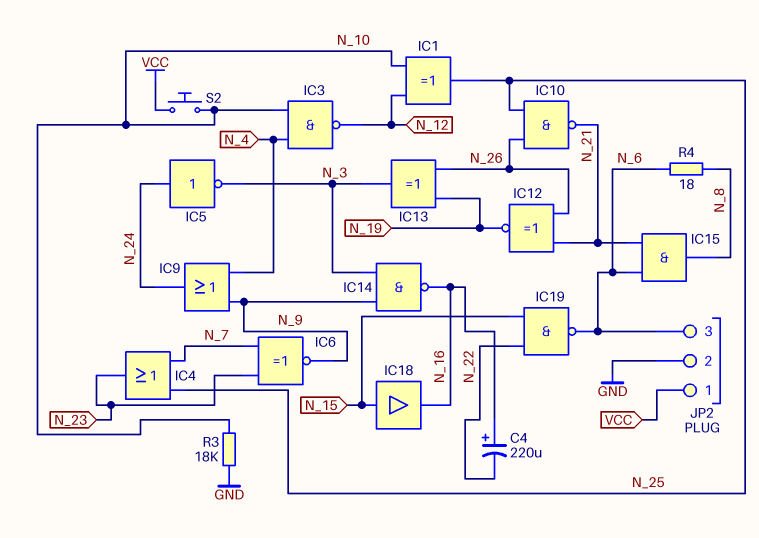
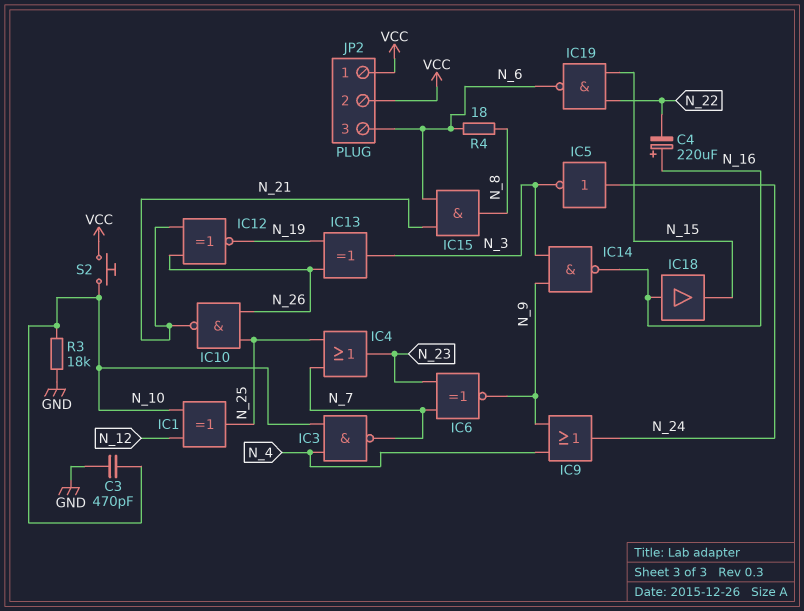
C3: none -> 470pF (GND, N_10)
IC3: NAND (in N_4, in N_10, out N_12) -> NAND (in N_4, in N_10, out N_7)
IC18: buffer (in N_15, out N_16) -> buffer (in N_16, out N_15)
JP2 pin 2: GND -> VCC

